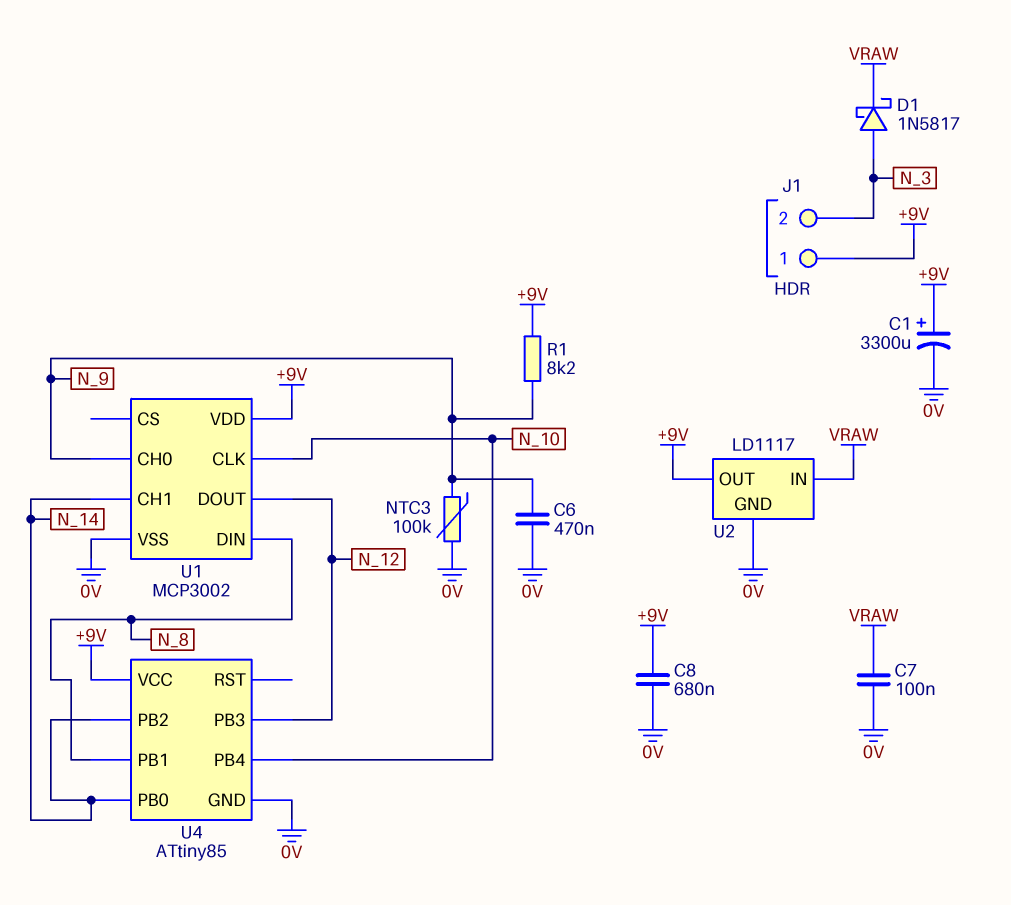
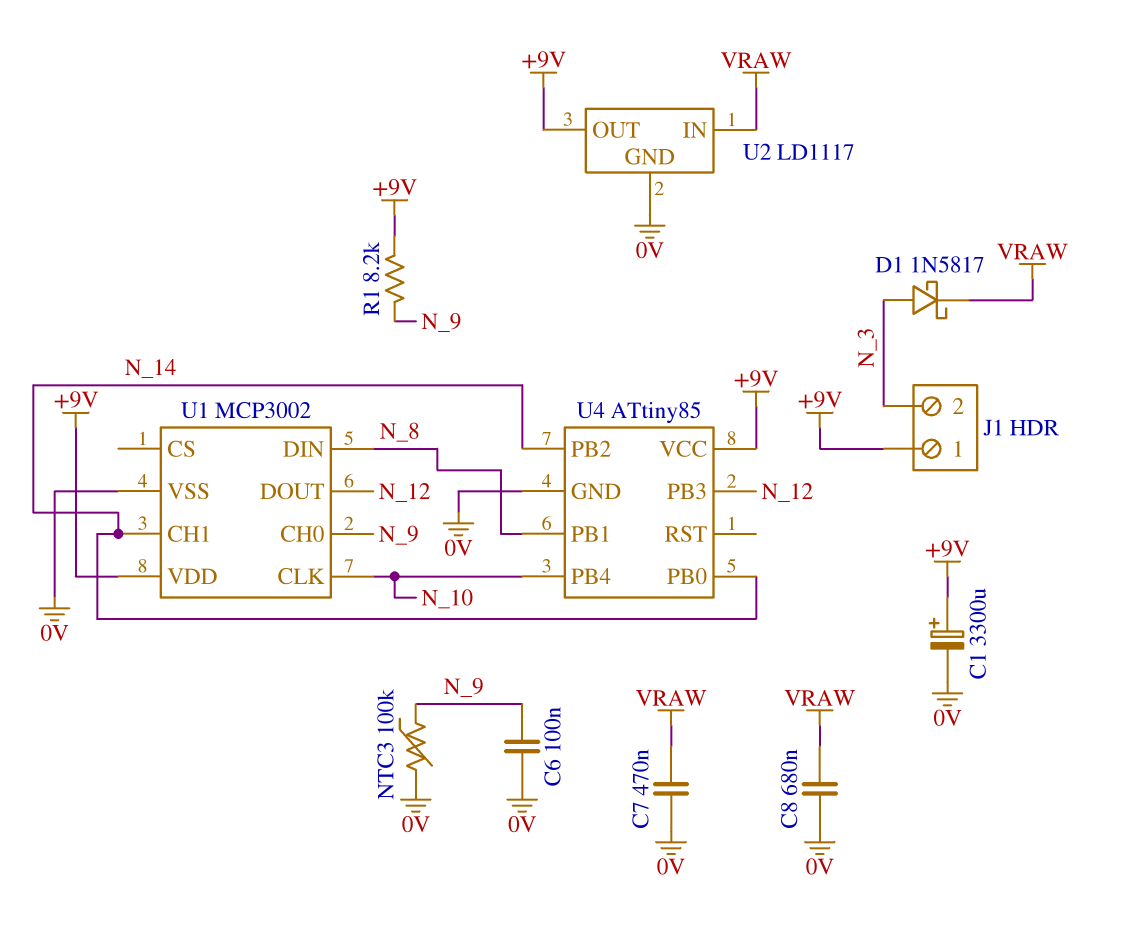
C6: 470nF (0V, N_9) -> 100nF (0V, N_9)
C7: 100nF (0V, VRAW) -> 470nF (0V, VRAW)
C8: 680nF (+9V, 0V) -> 680nF (0V, VRAW)

